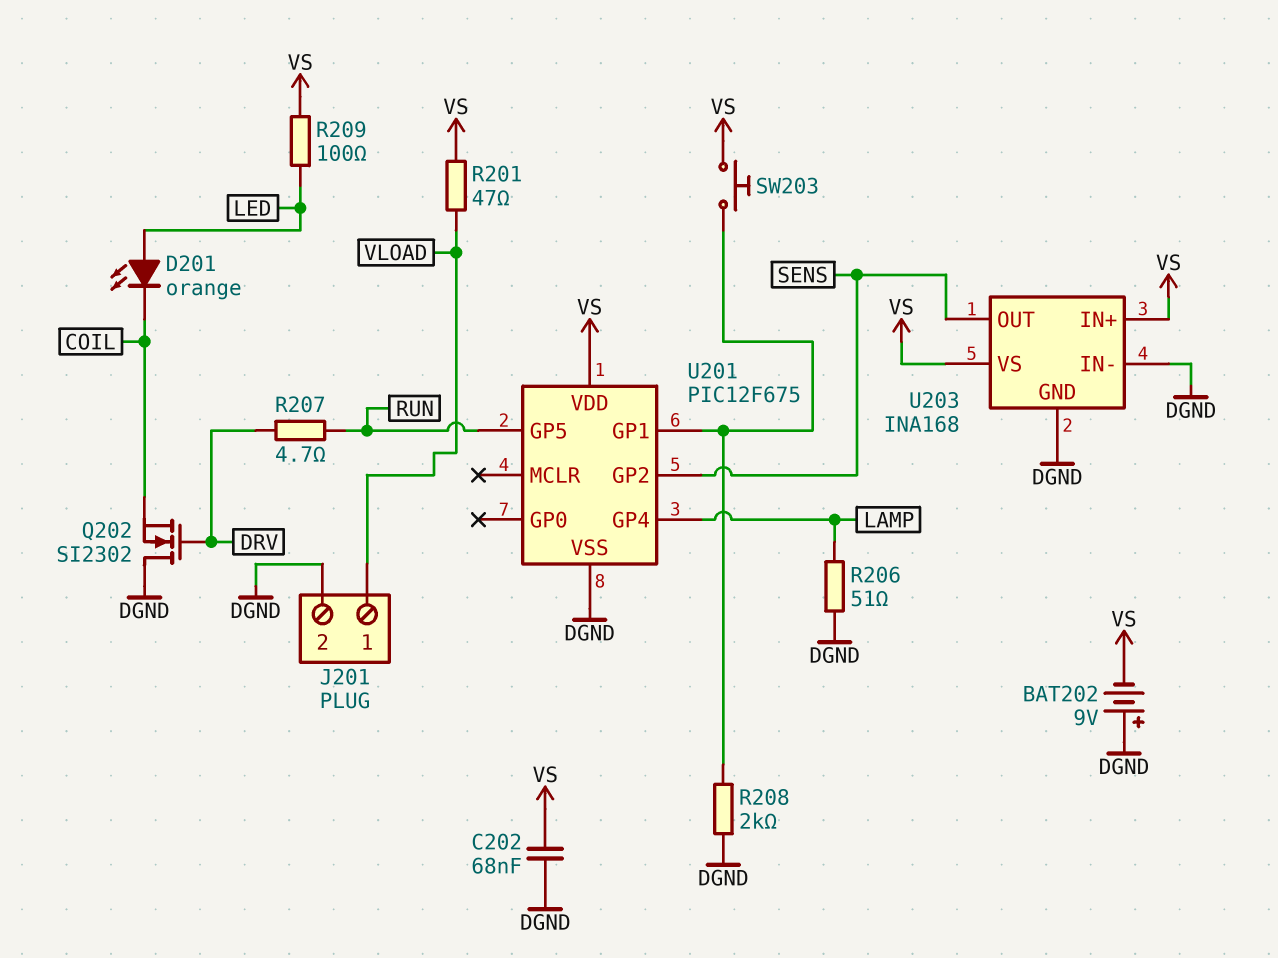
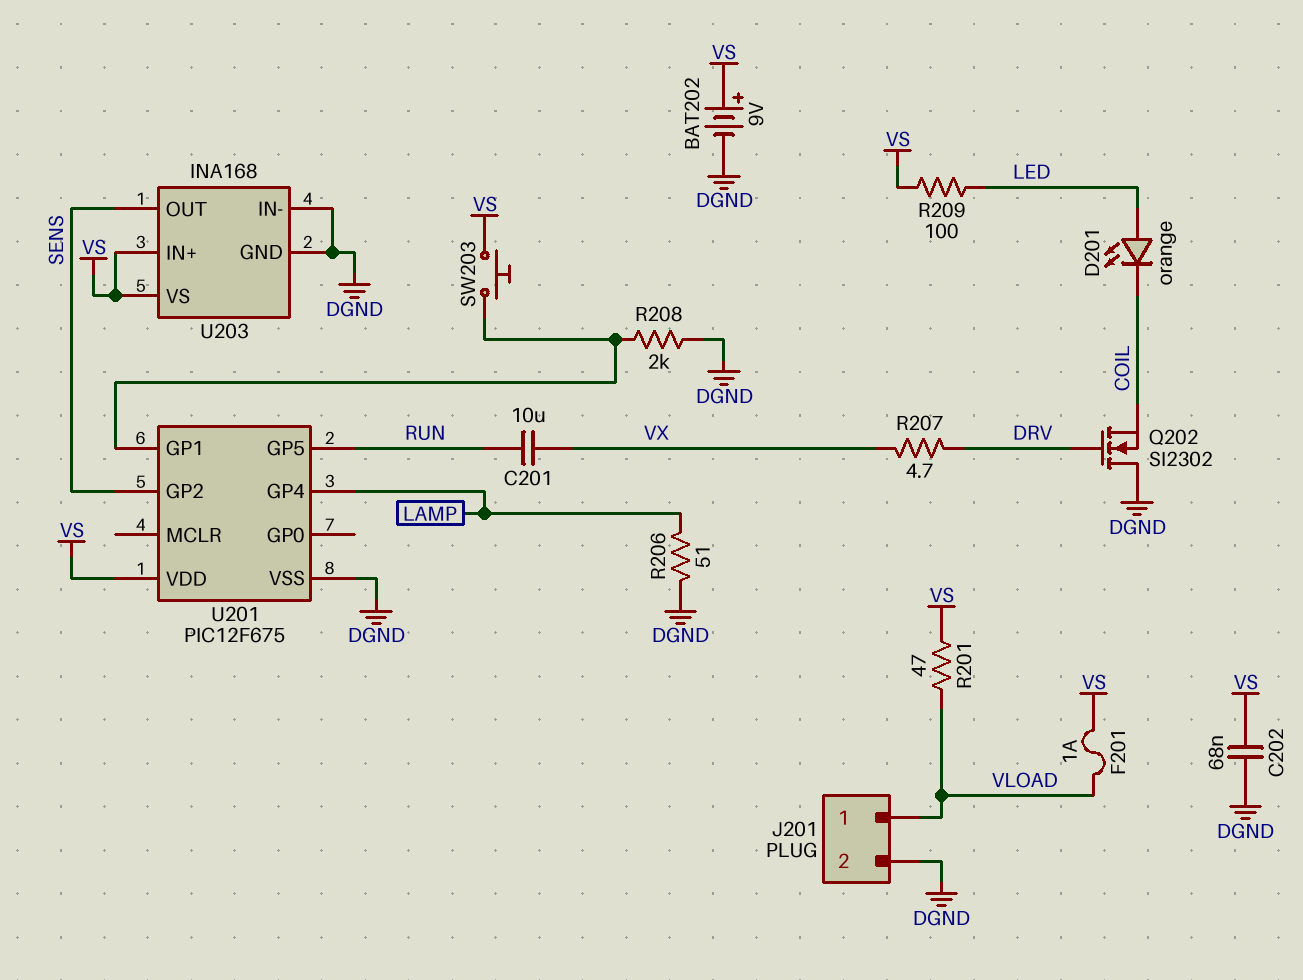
BAT202: 9V (plus DGND, minus VS) -> 9V (plus VS, minus DGND)
C201: none -> 10uF (RUN, VX)
F201: none -> 1A (VLOAD, VS)
R207: 4.7 (DRV, RUN) -> 4.7 (DRV, VX)

